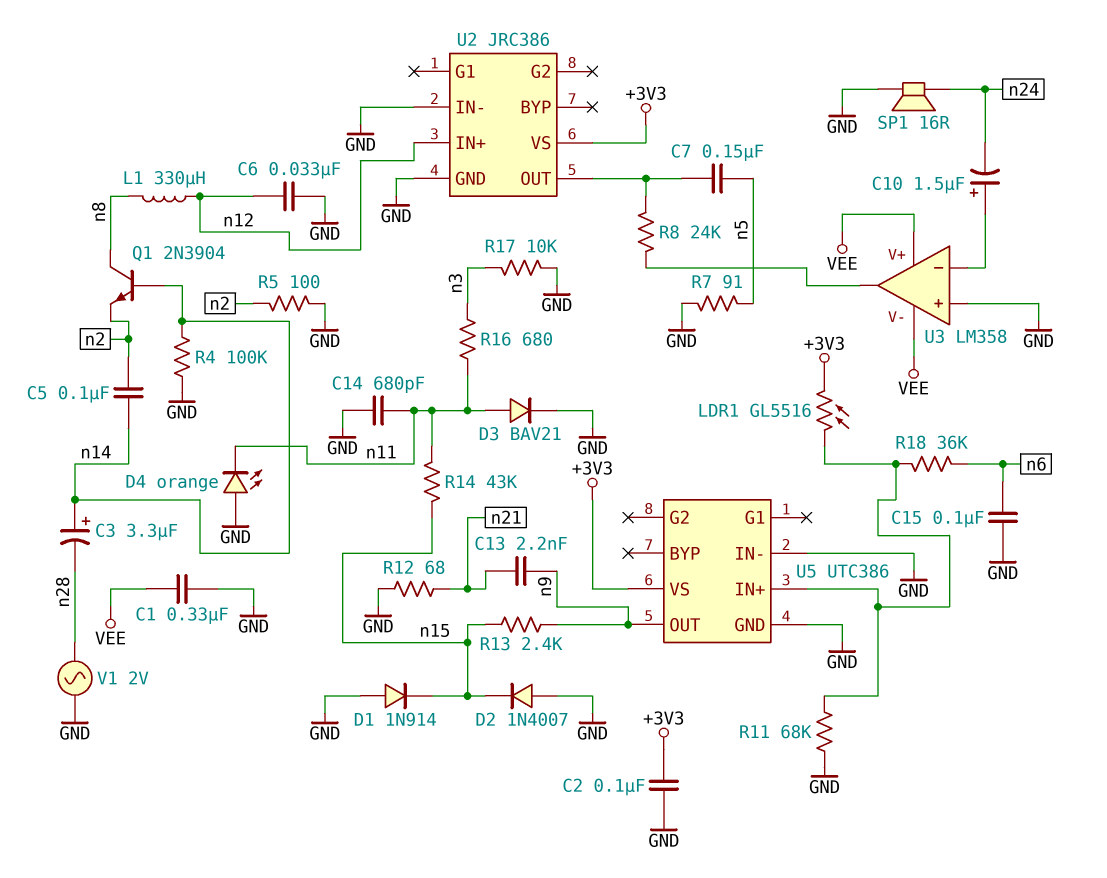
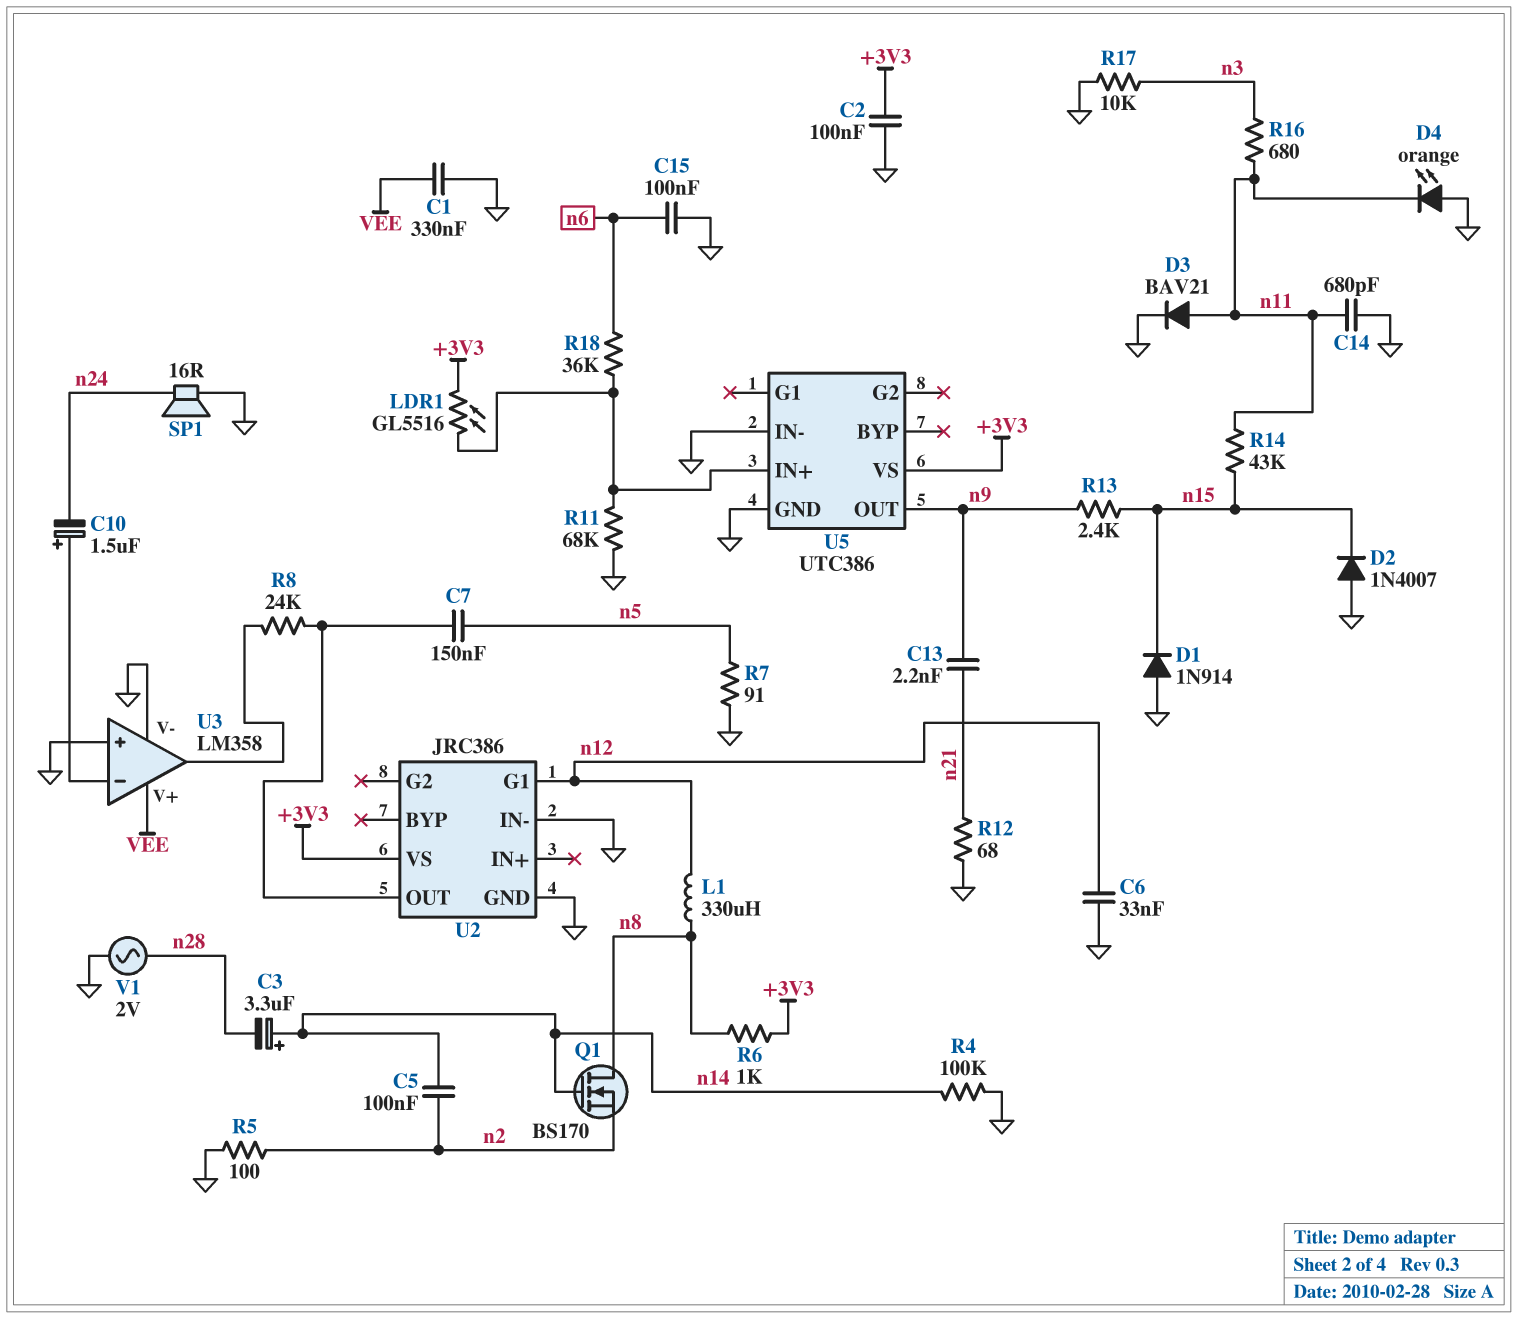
Q1: NPN 2N3904 (B n14, C n8, E n2) -> NMOS BS170 (G n14, D n8, S n2)
R6: none -> 1k (+3V3, n8)
U2 pin G1: none -> n12
U2 pin IN+: n12 -> none
U3 pin V-: VEE -> GND

